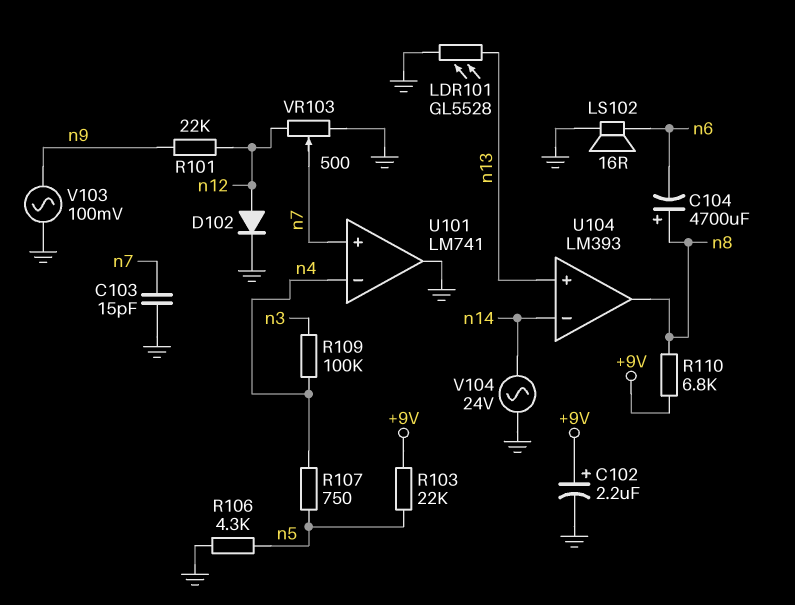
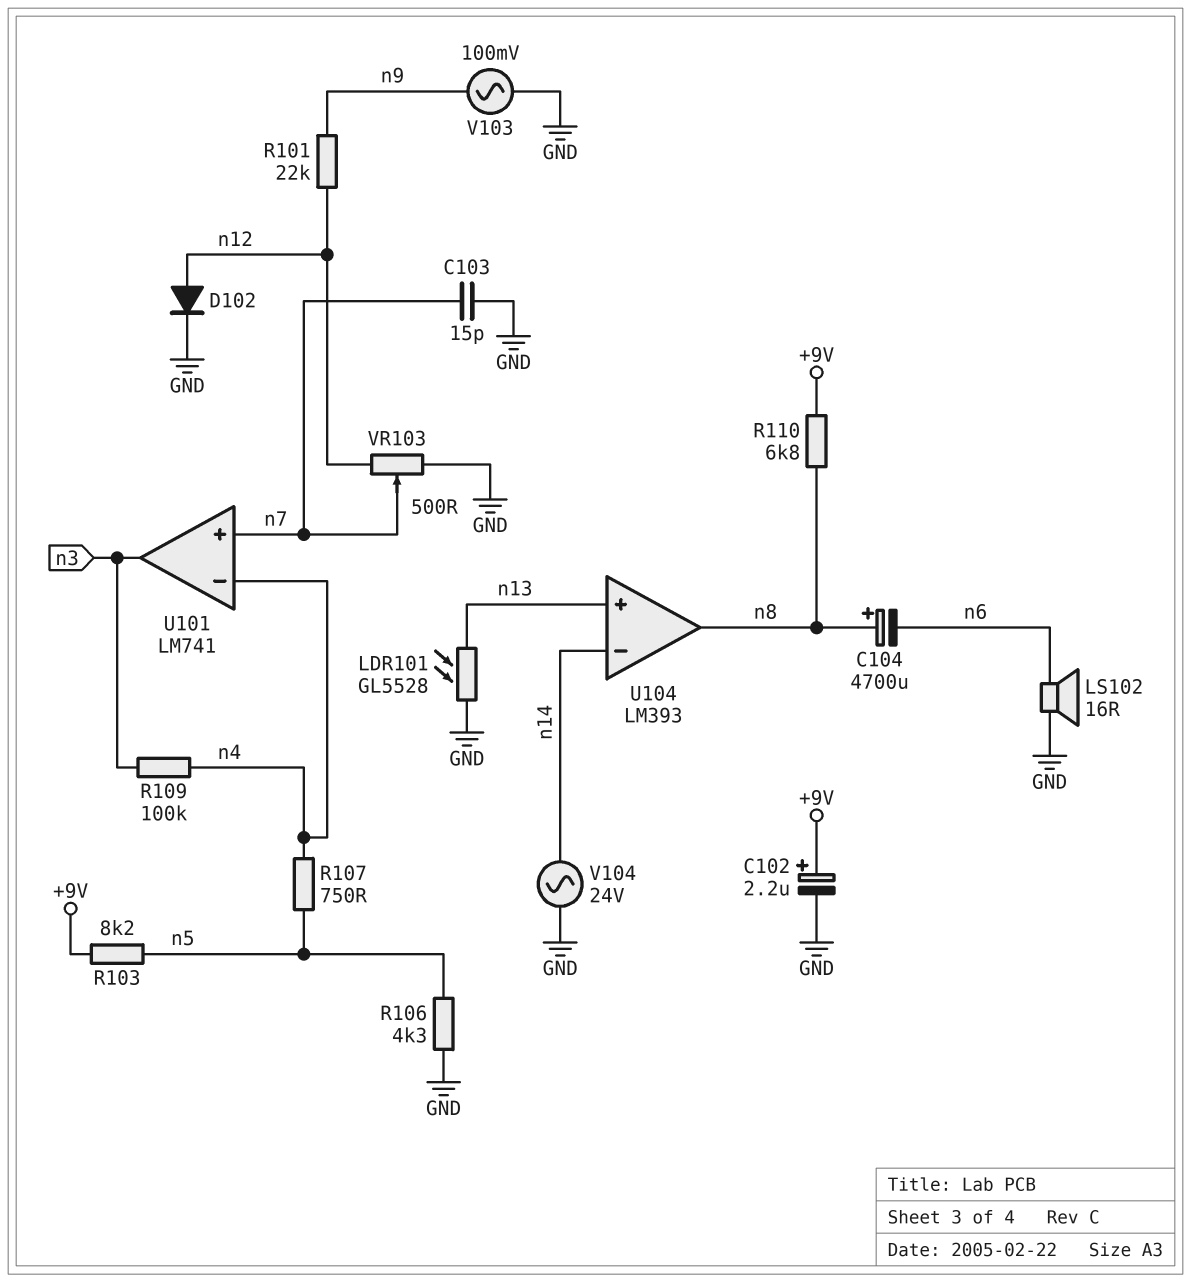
R103: 22k (+9V, n5) -> 8.2k (+9V, n5)
U101 pin out: GND -> n3

